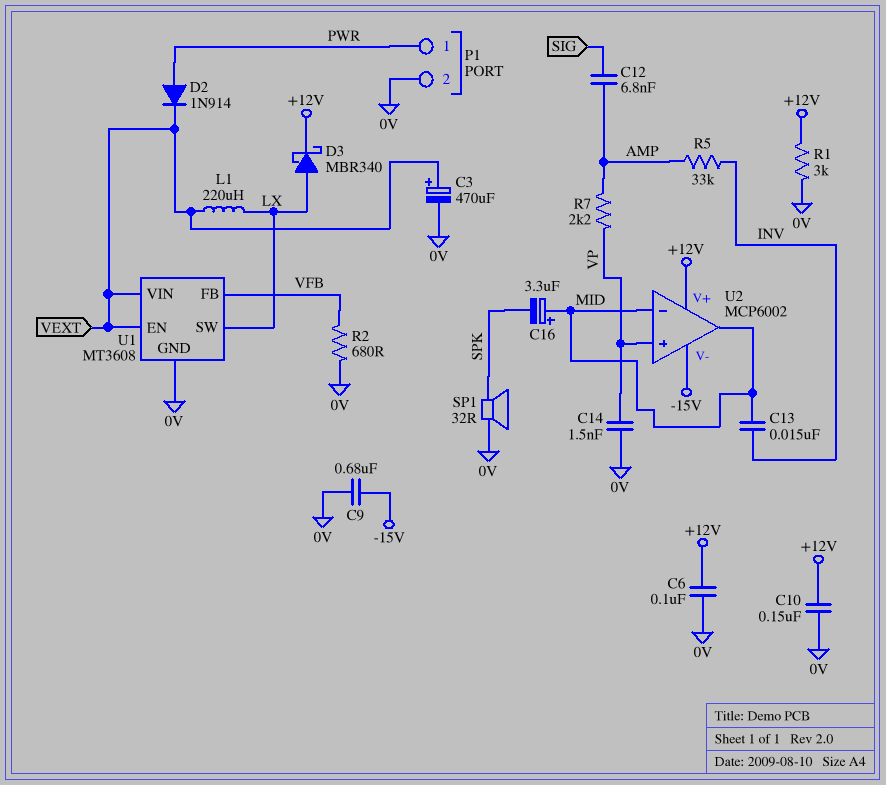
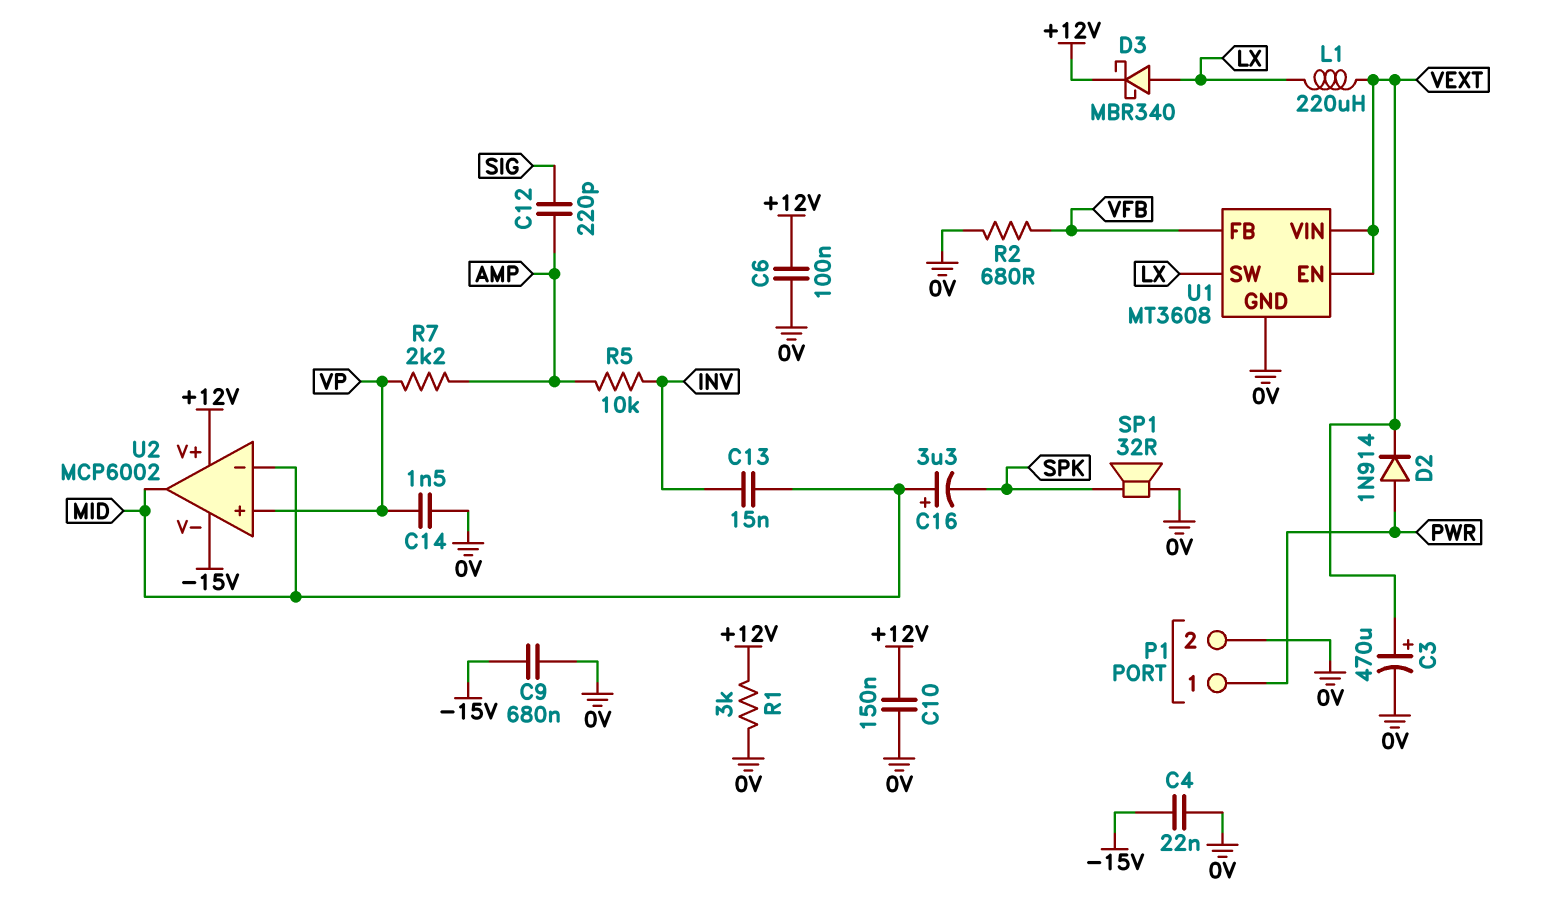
C4: none -> 22nF (-15V, 0V)
C12: 6.8nF (AMP, SIG) -> 220pF (AMP, SIG)
R5: 33k (AMP, INV) -> 10k (AMP, INV)

